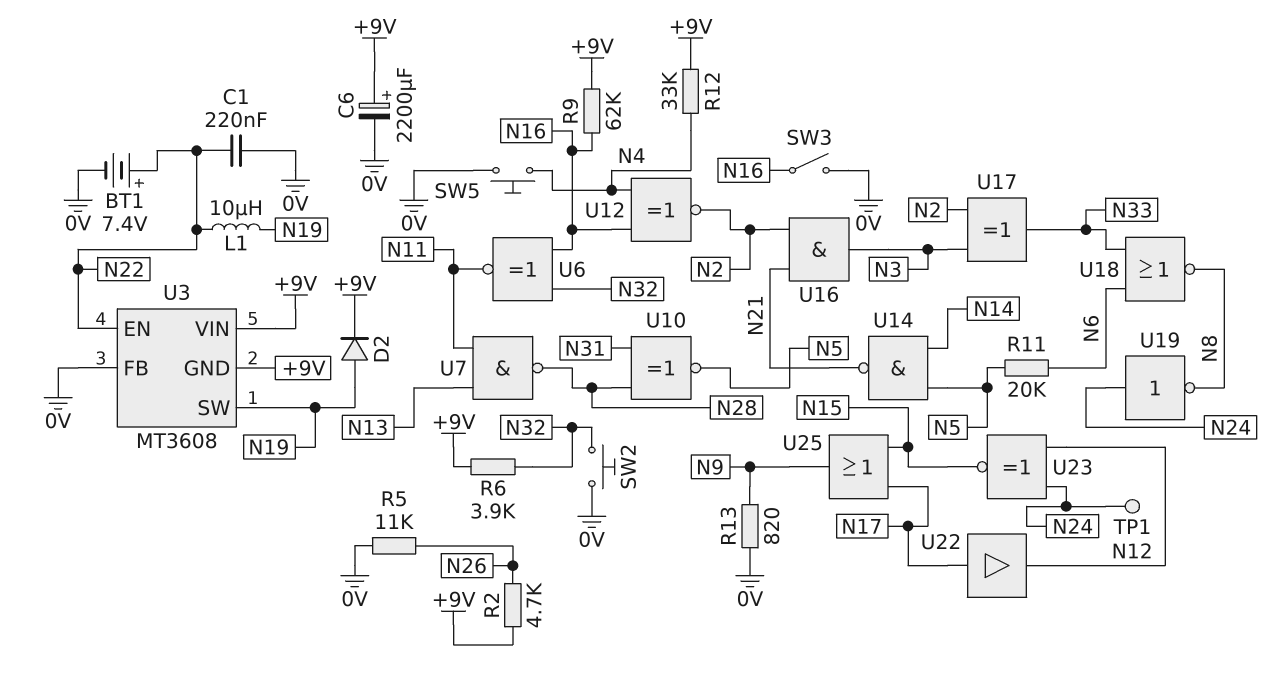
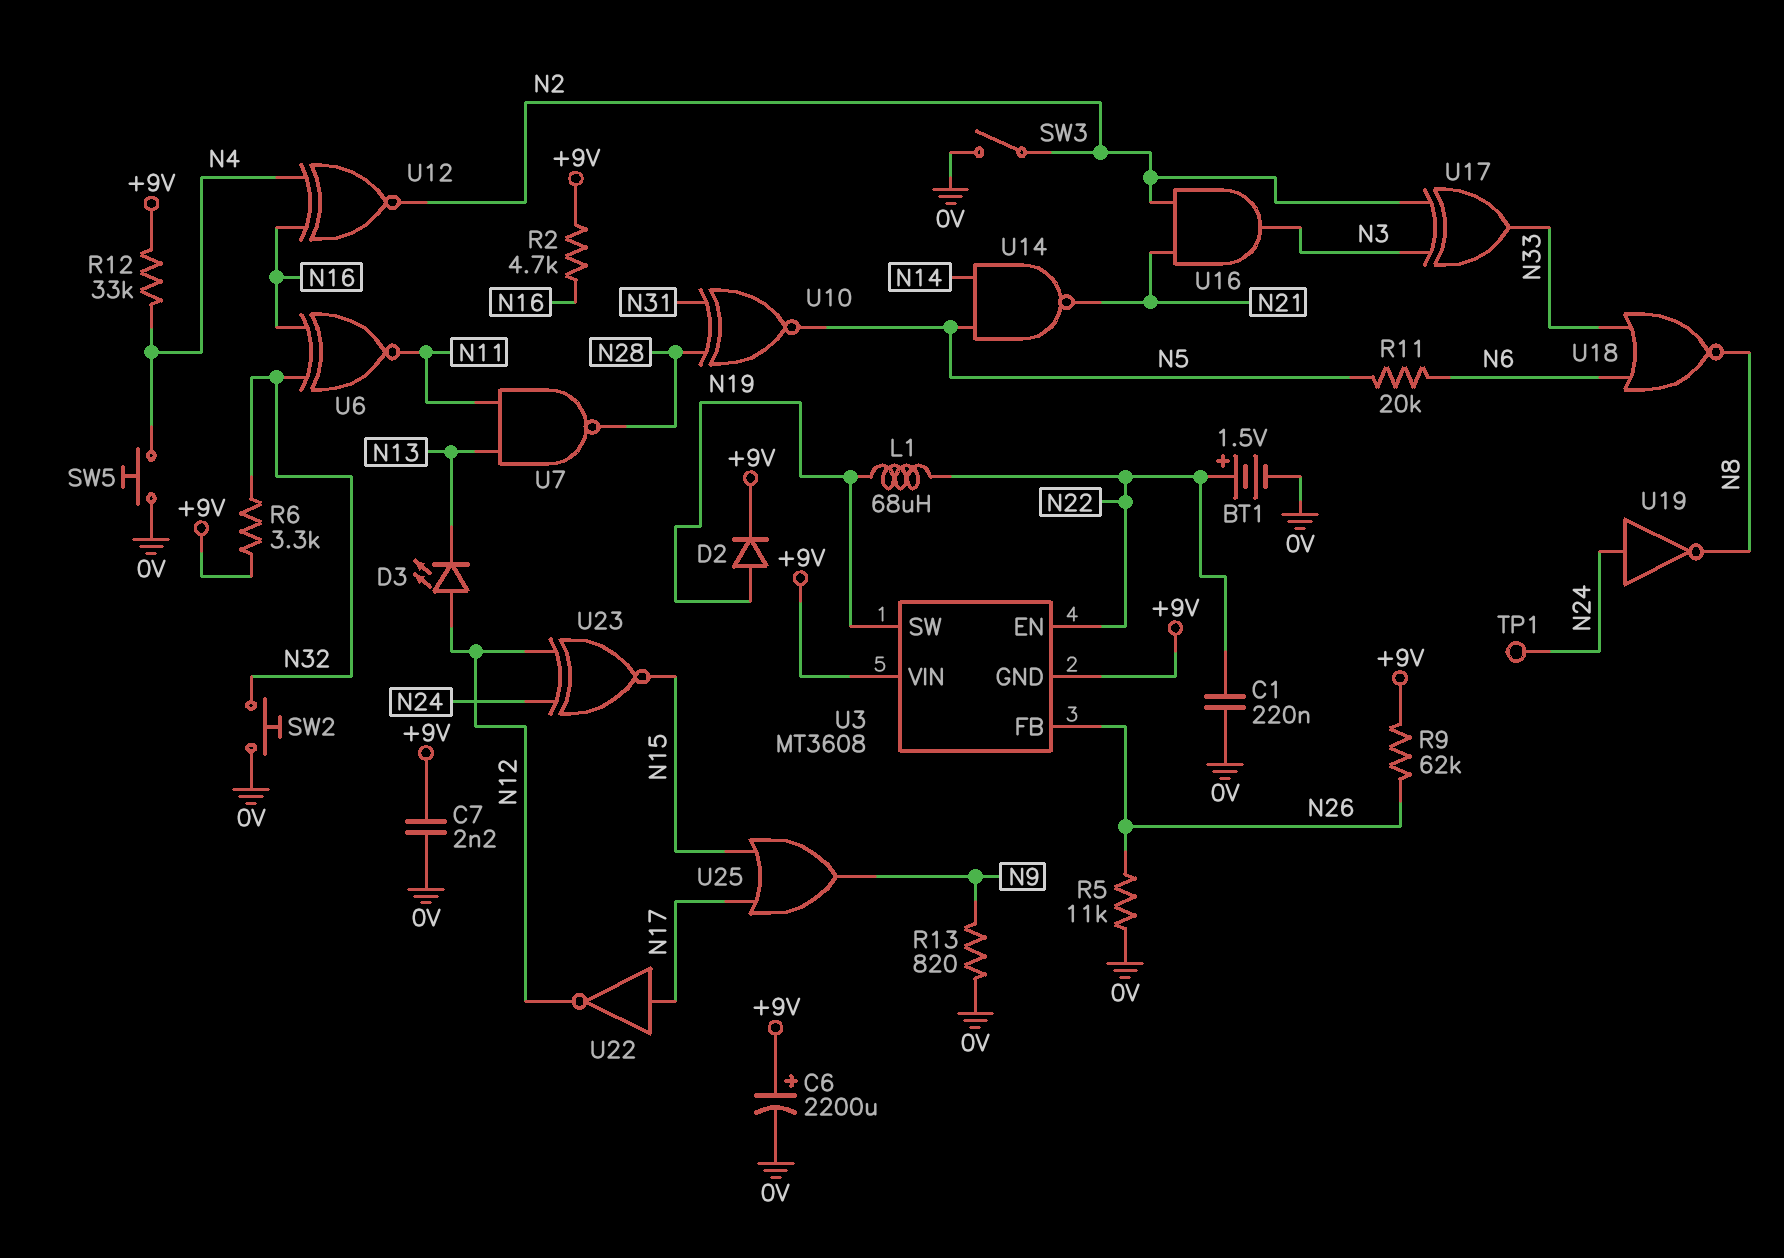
BT1: 7.4V (plus N22, minus 0V) -> 1.5V (plus N22, minus 0V)
C7: none -> 2.2nF (+9V, 0V)
D3: none -> LED (A N12, K N13)
L1: 10uH (N19, N22) -> 68uH (N19, N22)
R2: 4.7k (+9V, N26) -> 4.7k (+9V, N16)
R6: 3.9k (+9V, N32) -> 3.3k (+9V, N32)
R9: 62k (+9V, N16) -> 62k (+9V, N26)
SW3: switch (0V, N16) -> switch (0V, N2)
U3 pin FB: 0V -> N26
U22: buffer (in N17, out N12) -> NOT (in N17, out N12)

